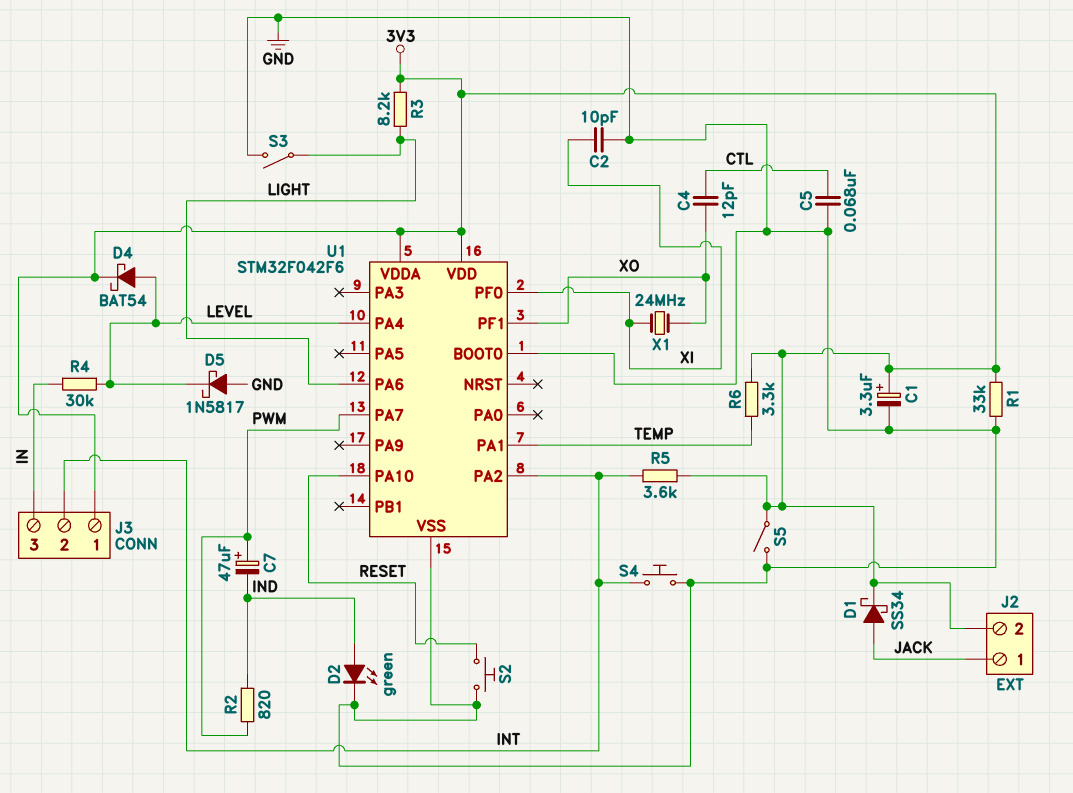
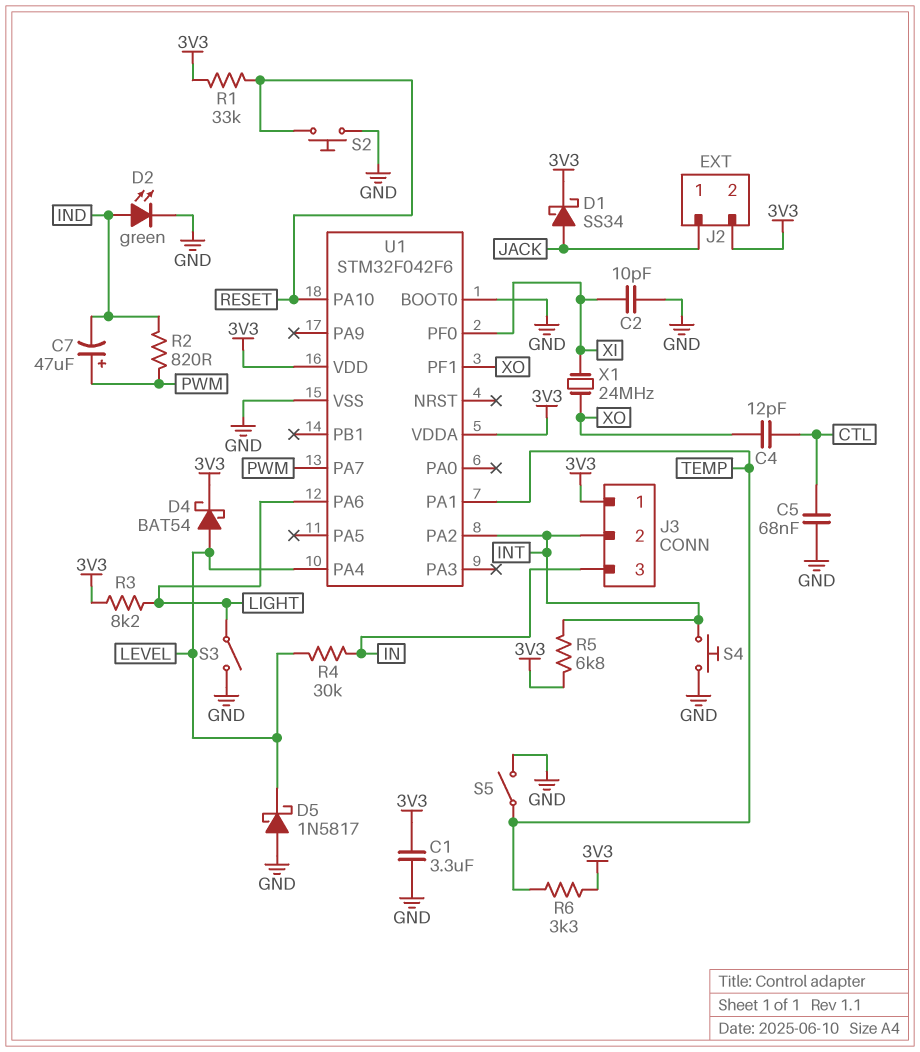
C1: 3.3uF (plus 3V3, minus GND) -> 3.3uF (3V3, GND)
R1: 33k (3V3, GND) -> 33k (3V3, RESET)
R5: 3.6k (3V3, INT) -> 6.8k (3V3, INT)
S5: switch (3V3, GND) -> switch (GND, TEMP)

